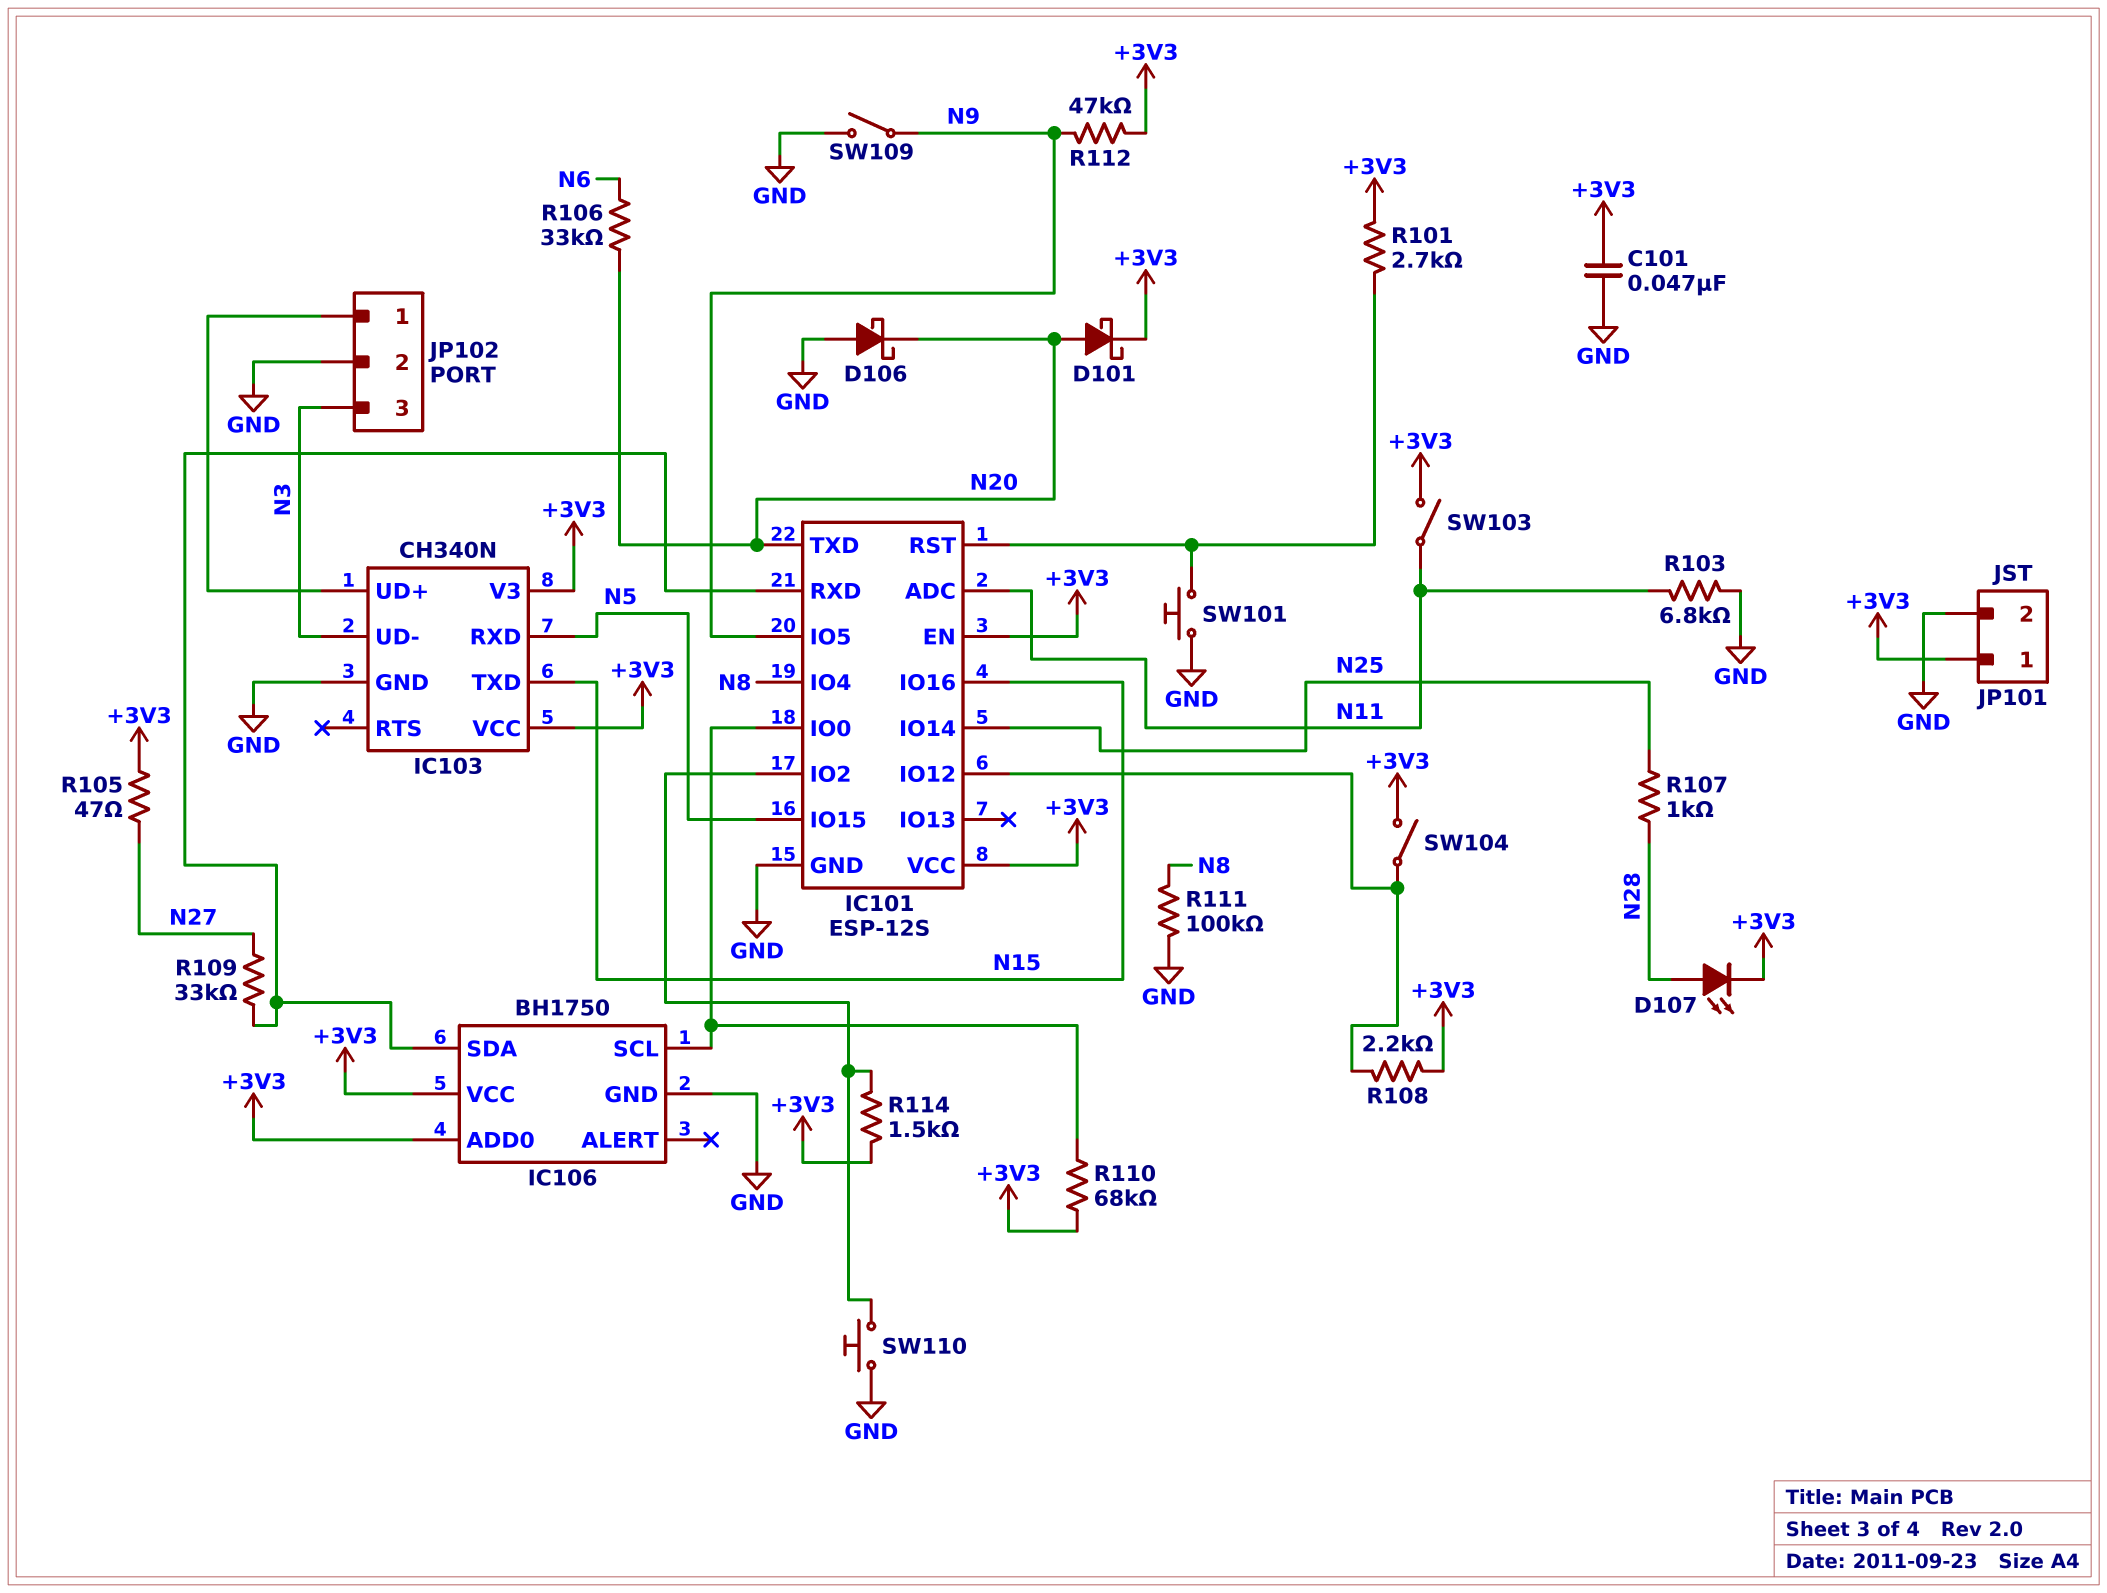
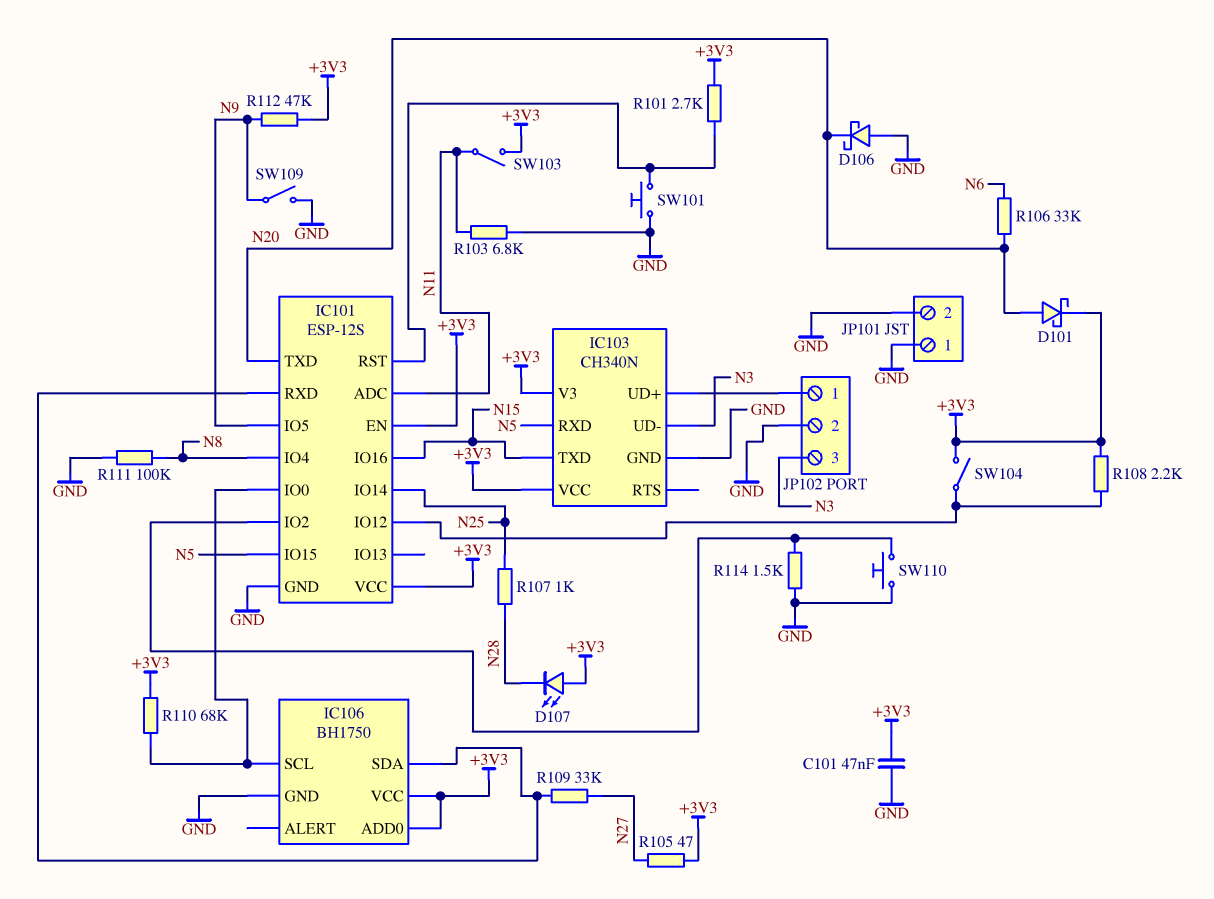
D107: LED (A N28, K +3V3) -> LED (A +3V3, K N28)
JP101 pin 1: +3V3 -> GND
R114: 1.5k (+3V3, IC101/IO2) -> 1.5k (GND, IC101/IO2)

